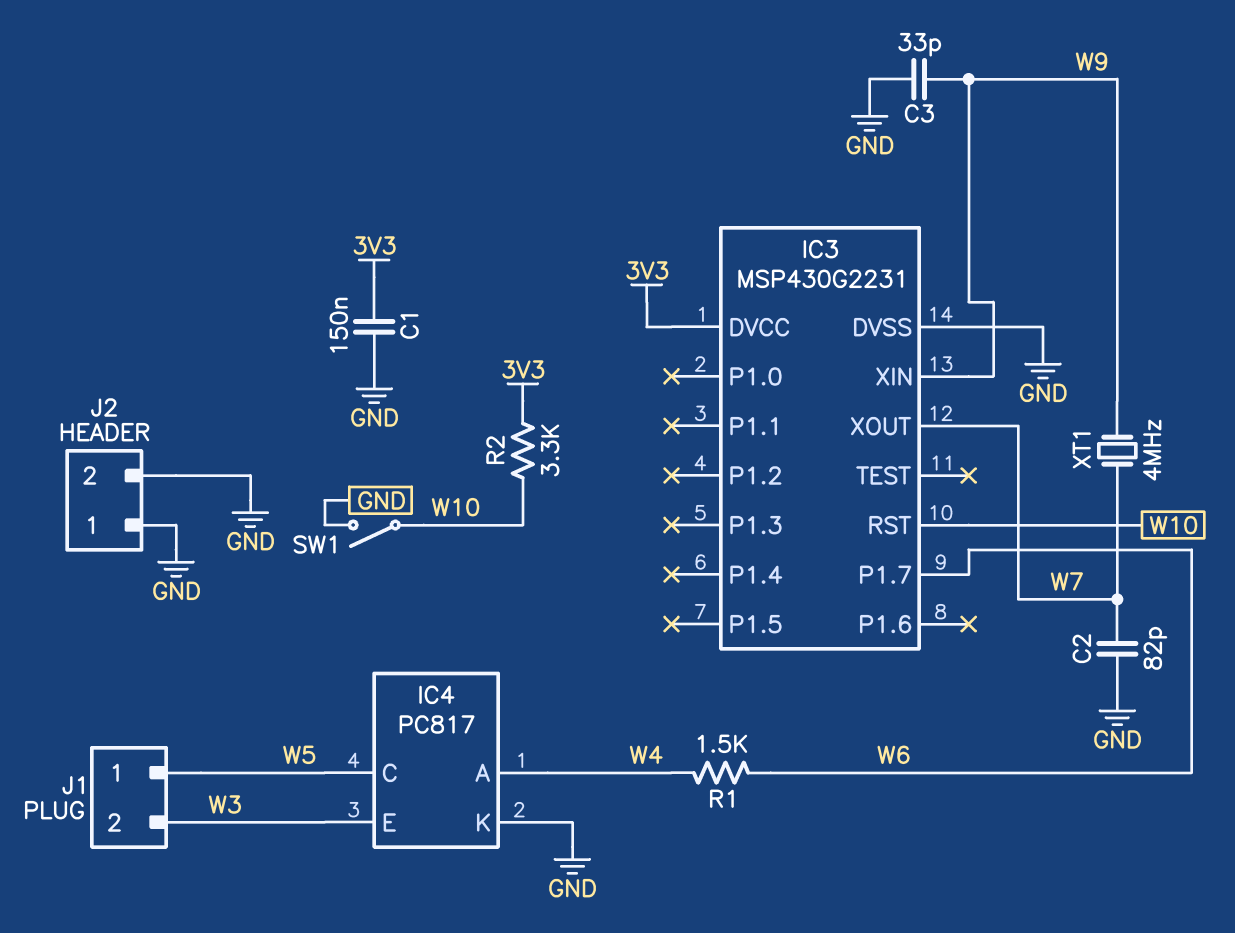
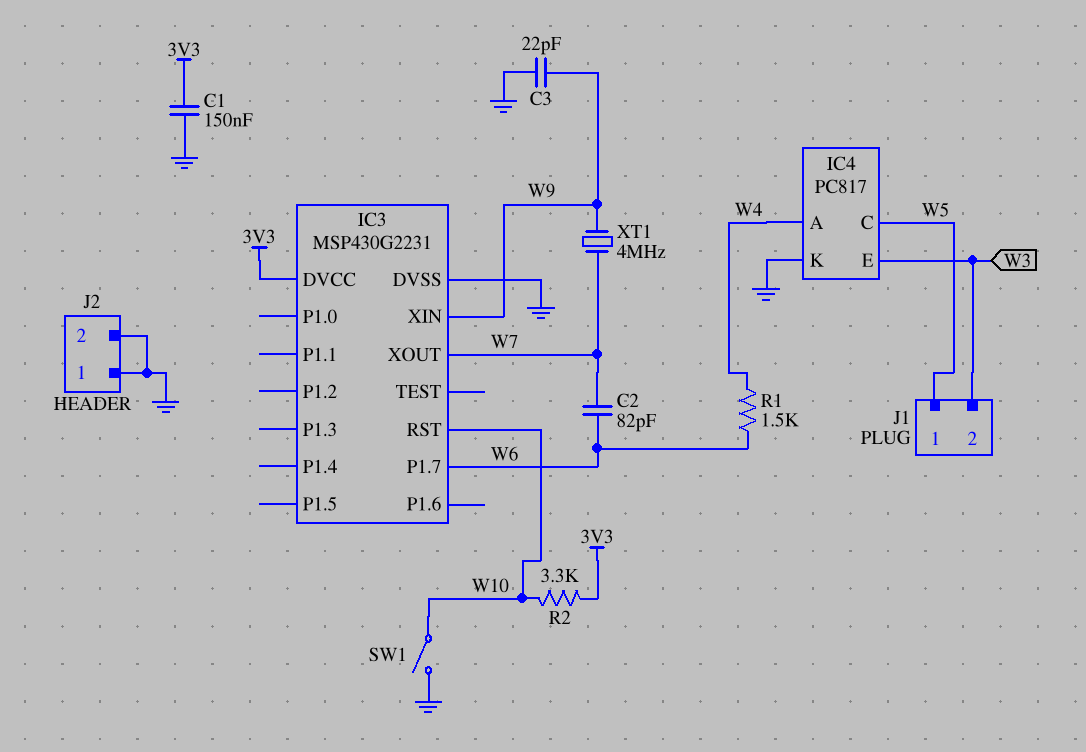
C2: 82pF (GND, W7) -> 82pF (W6, W7)
C3: 33pF (GND, W9) -> 22pF (GND, W9)

